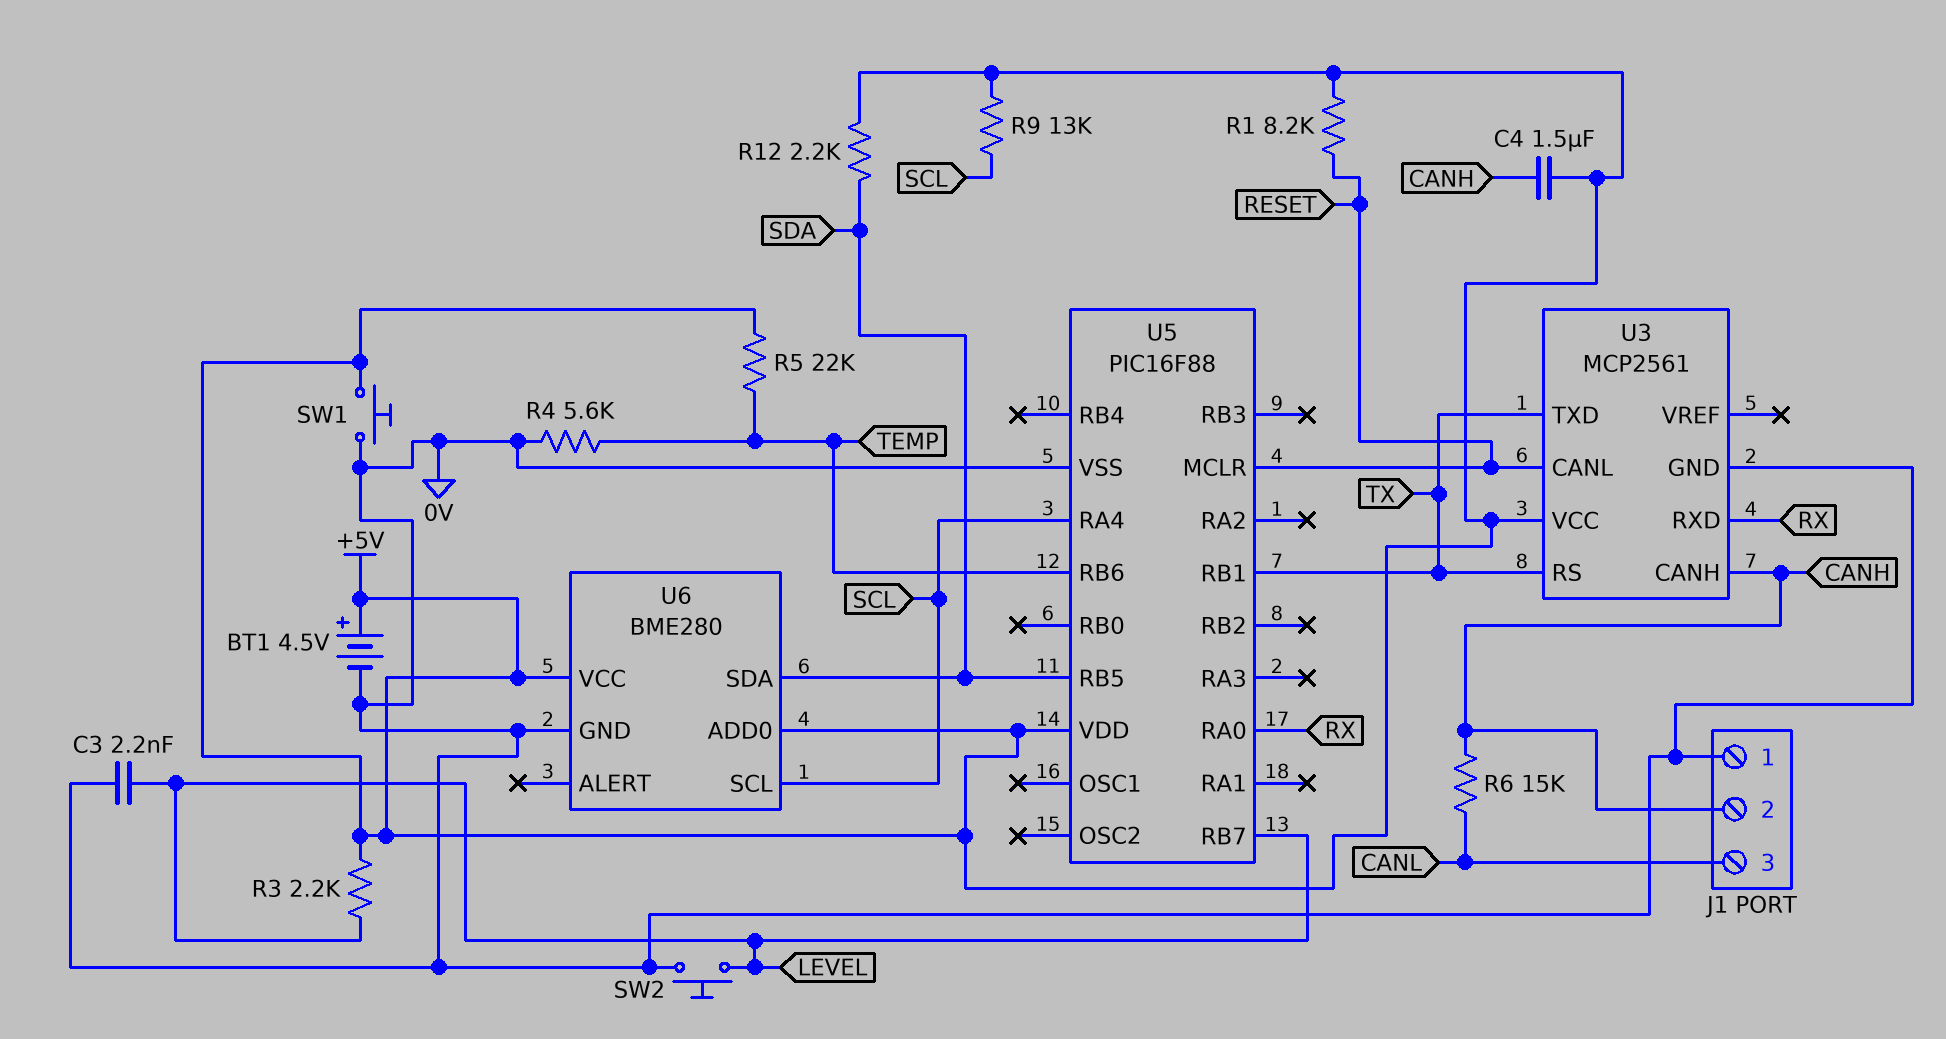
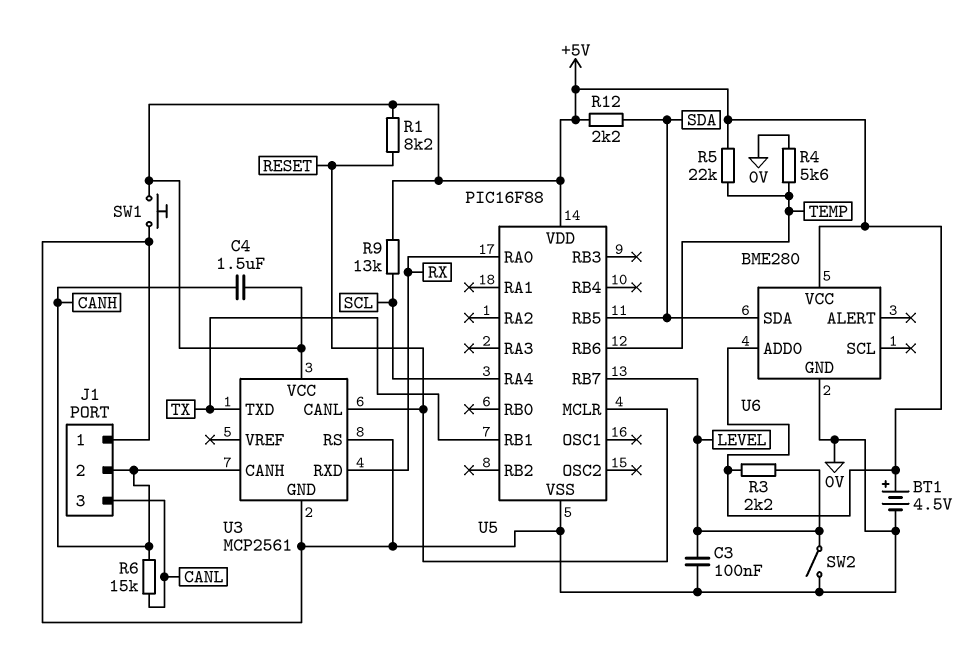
C3: 2.2nF (0V, LEVEL) -> 100nF (0V, LEVEL)
SW2: button (0V, LEVEL) -> switch (0V, LEVEL)
U3 pin RS: TX -> 0V
U6 pin SCL: SCL -> none

